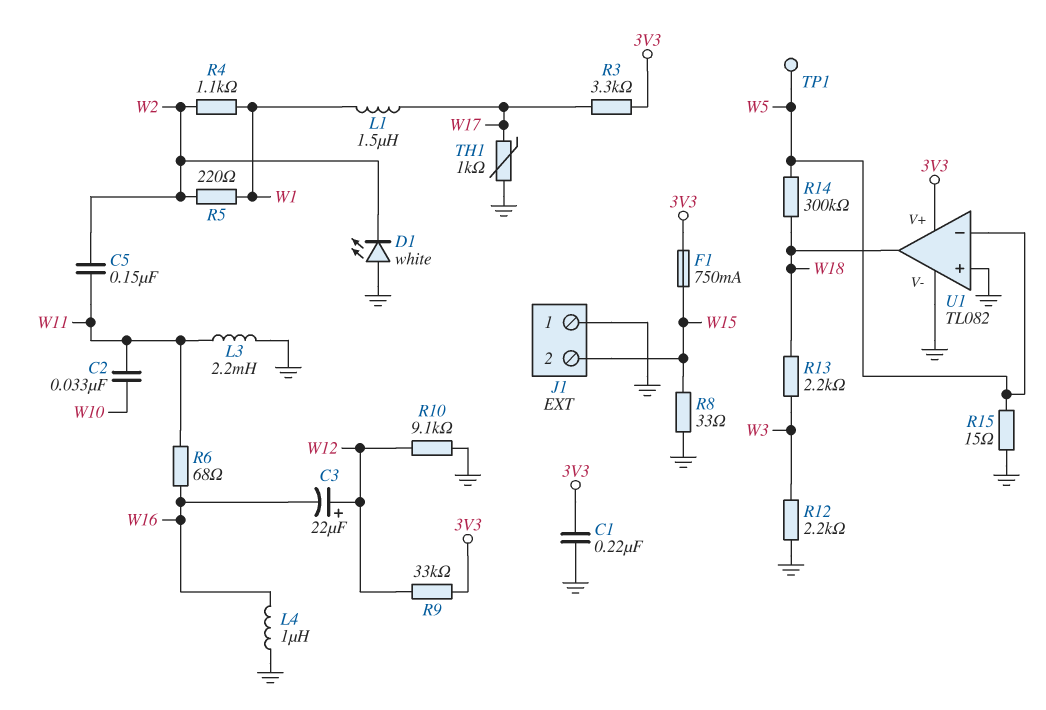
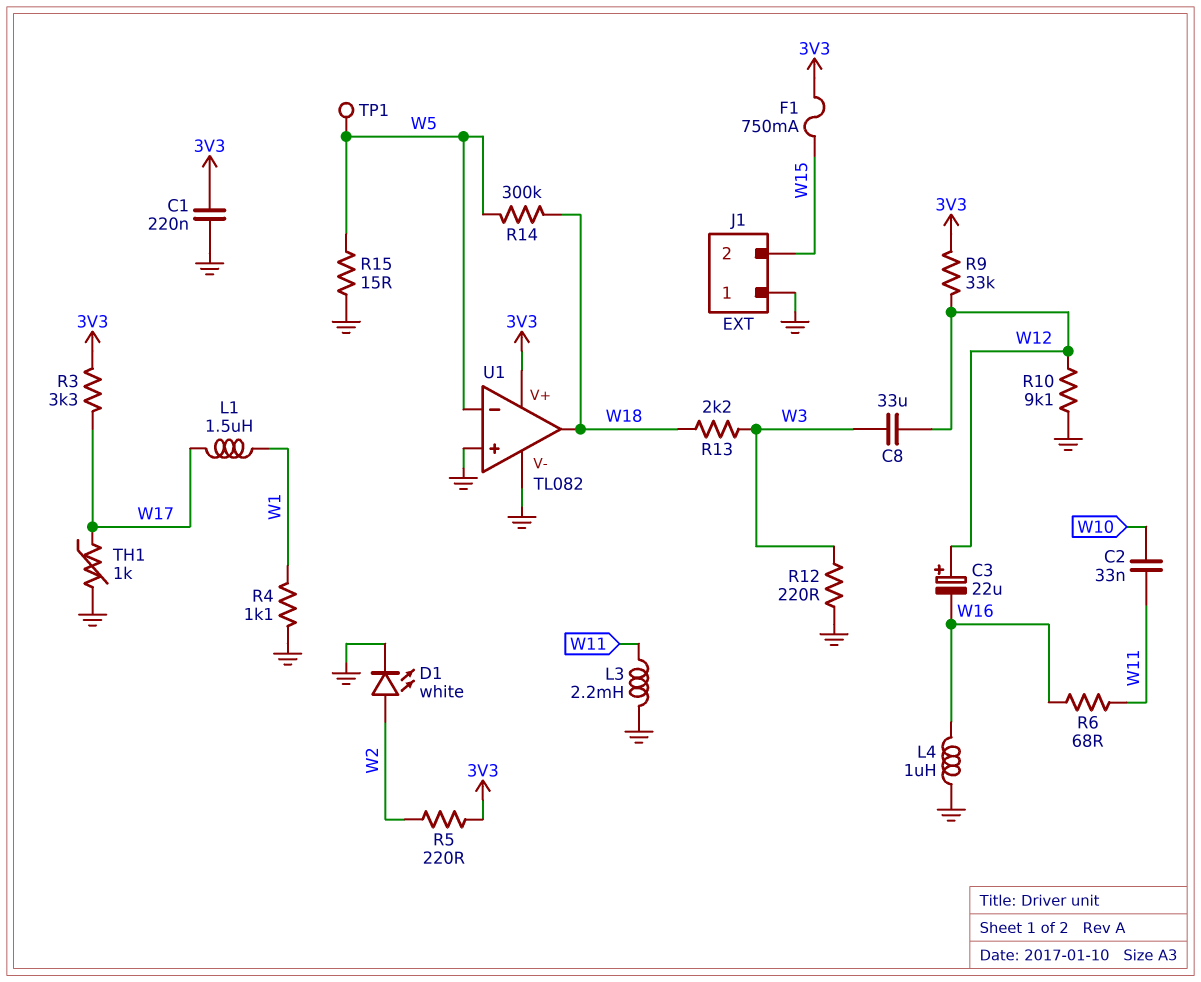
C5: 150nF (W2, W11) -> none
C8: none -> 33uF (W3, W12)
D1: LED white (A GND, K W2) -> LED white (A W2, K GND)
R4: 1.1k (W1, W2) -> 1.1k (GND, W1)
R5: 220 (W1, W2) -> 220 (3V3, W2)
R8: 33 (GND, W15) -> none
R12: 2.2k (GND, W3) -> 220 (GND, W3)

